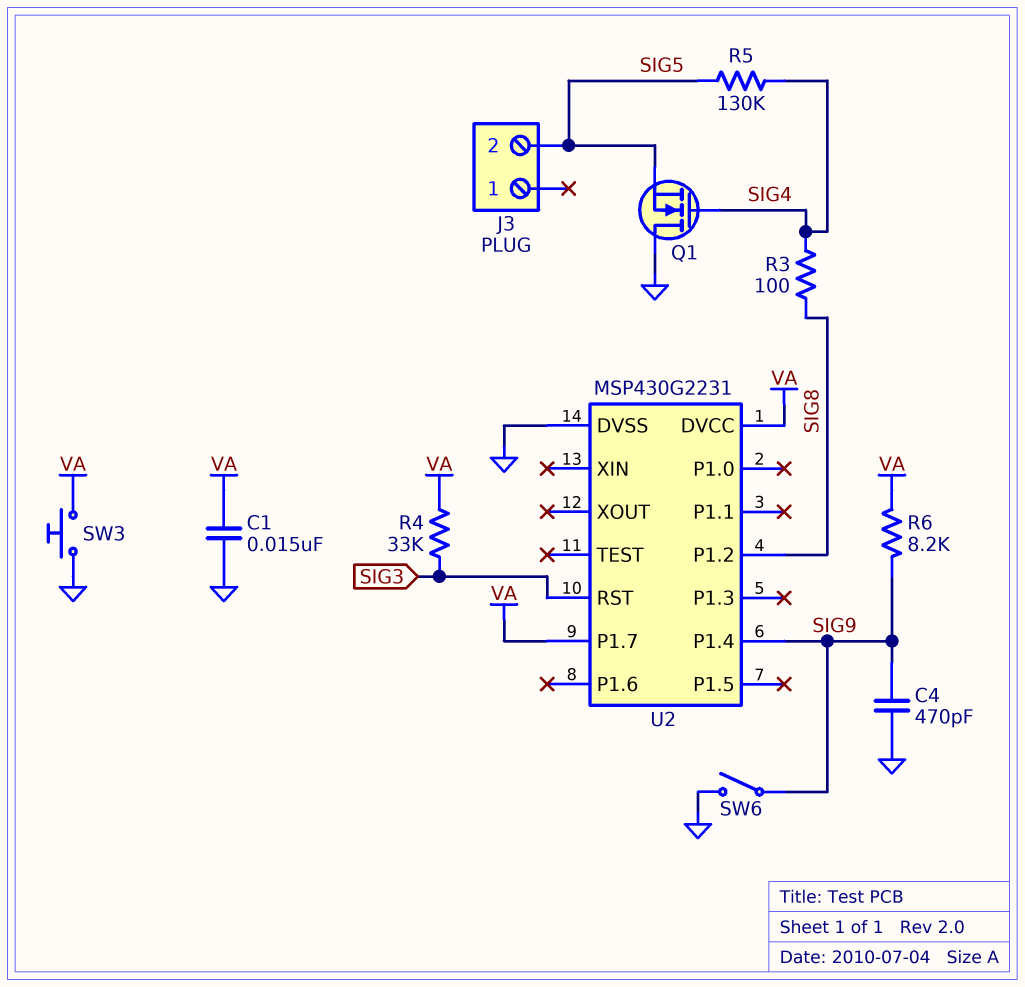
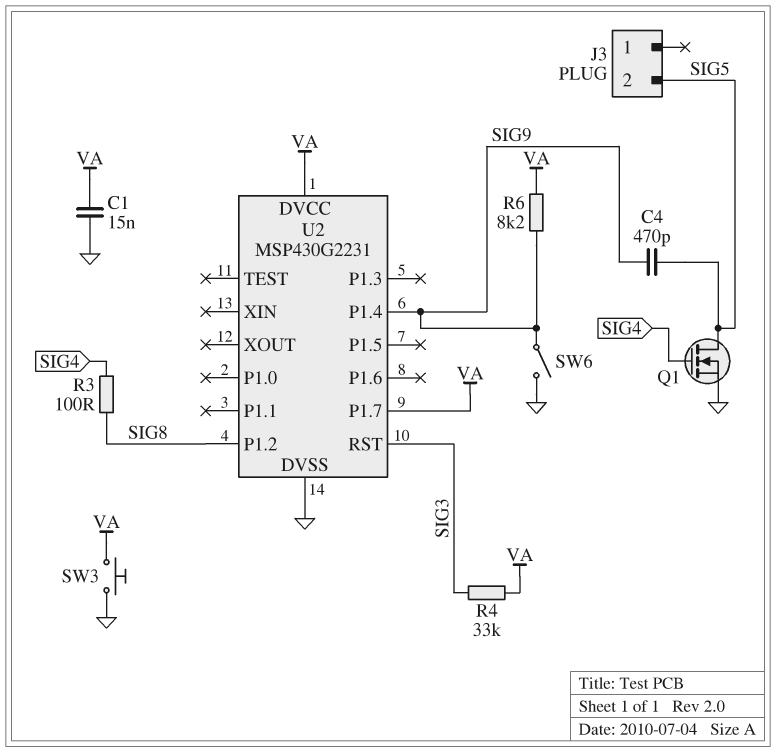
C4: 470pF (GND, SIG9) -> 470pF (SIG5, SIG9)
Q1: NMOS (G SIG4, D GND, S SIG5) -> NMOS (G SIG4, D SIG5, S GND)
R5: 130k (SIG4, SIG5) -> none

